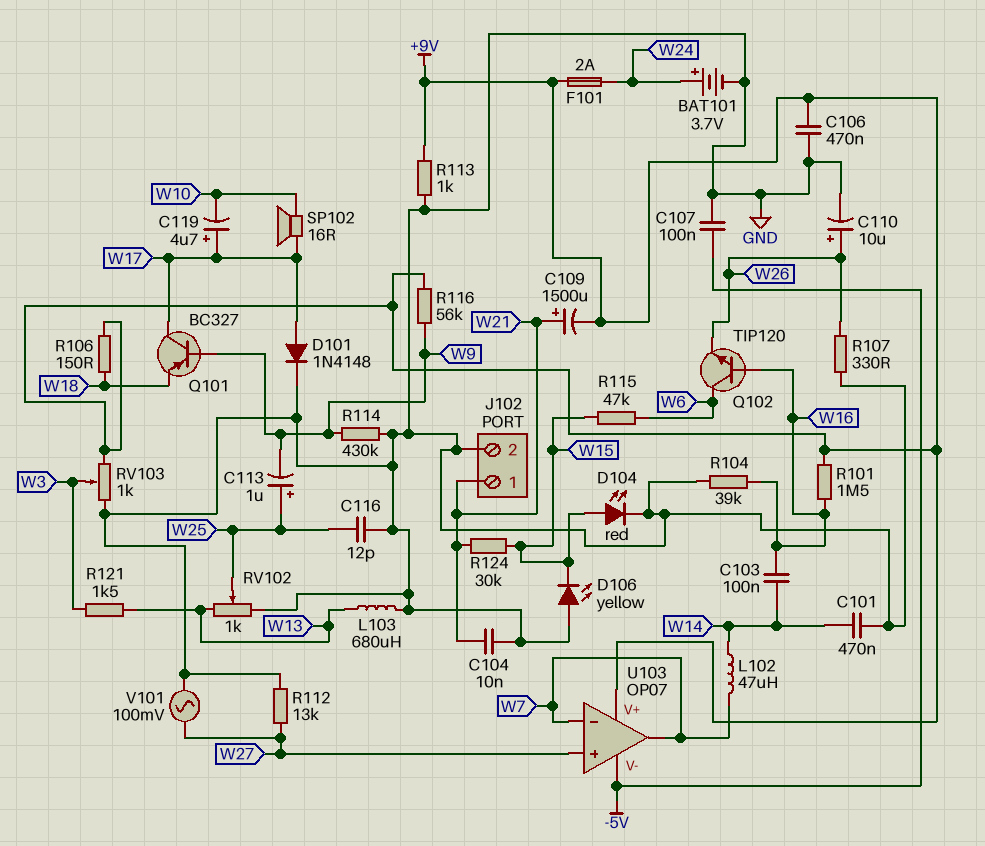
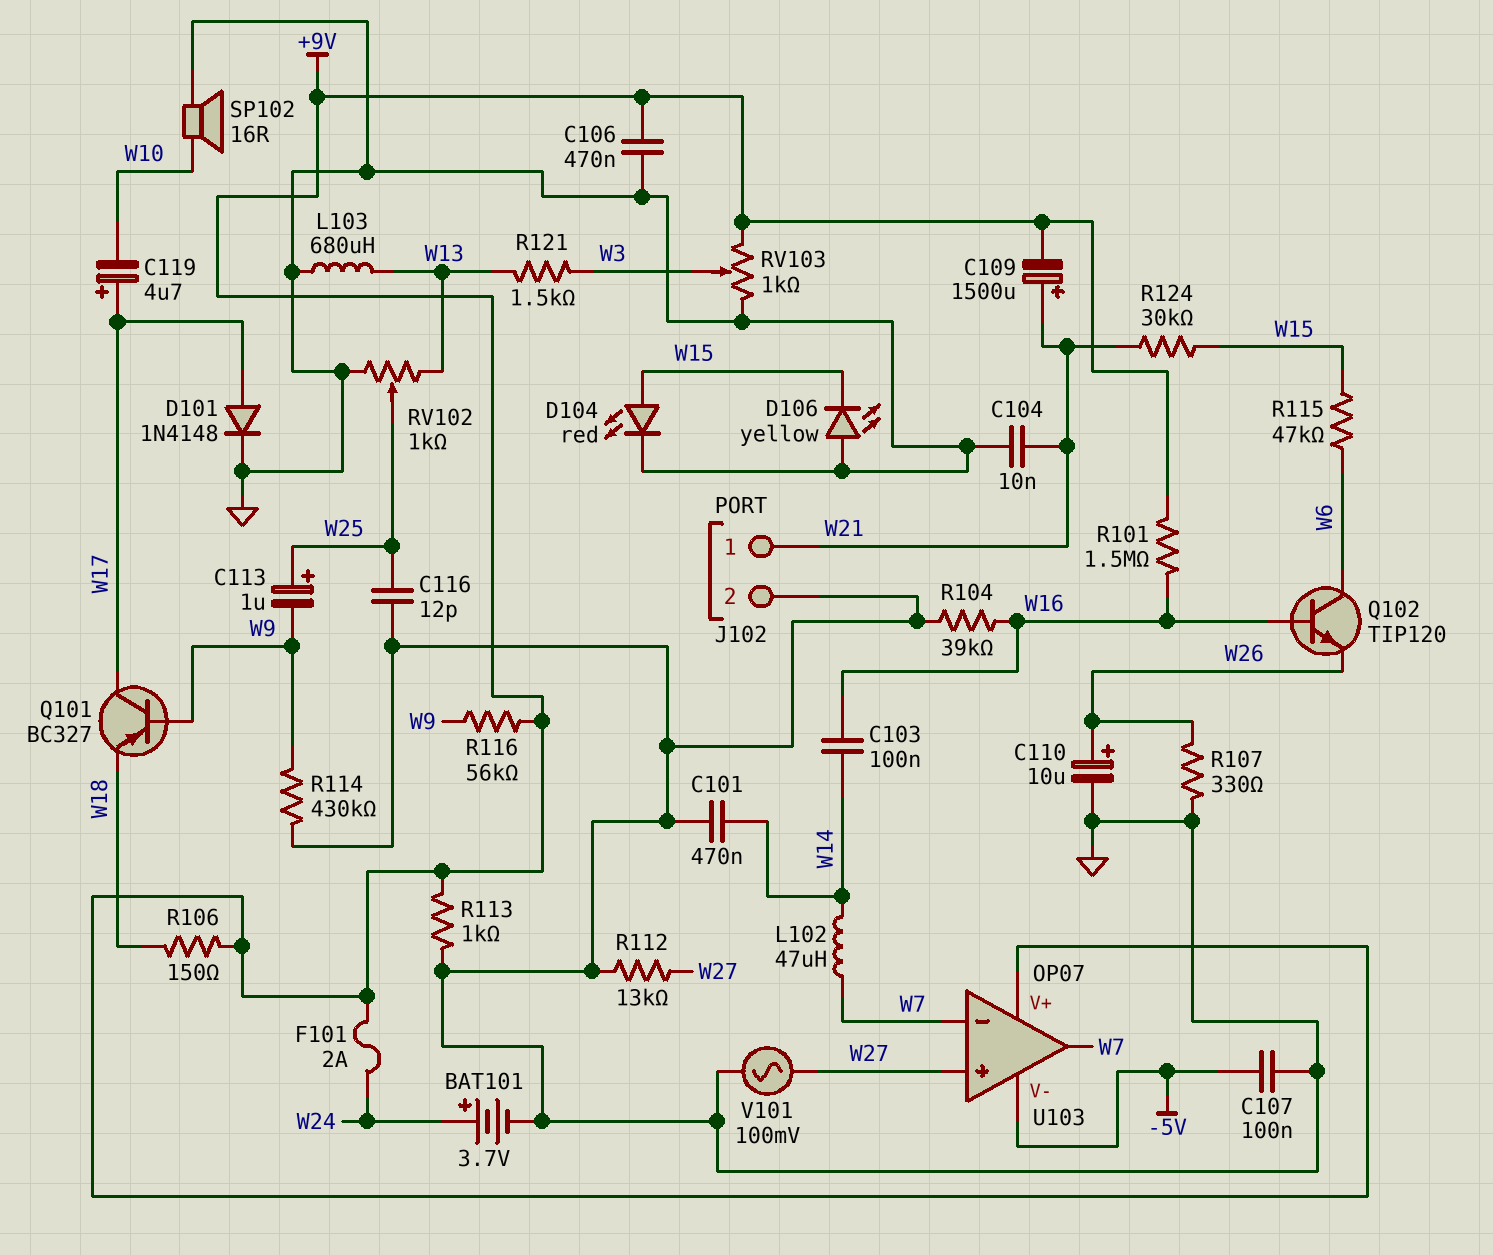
SP102: speaker 16R (W10, W17) -> speaker 16R (GND, W10)

